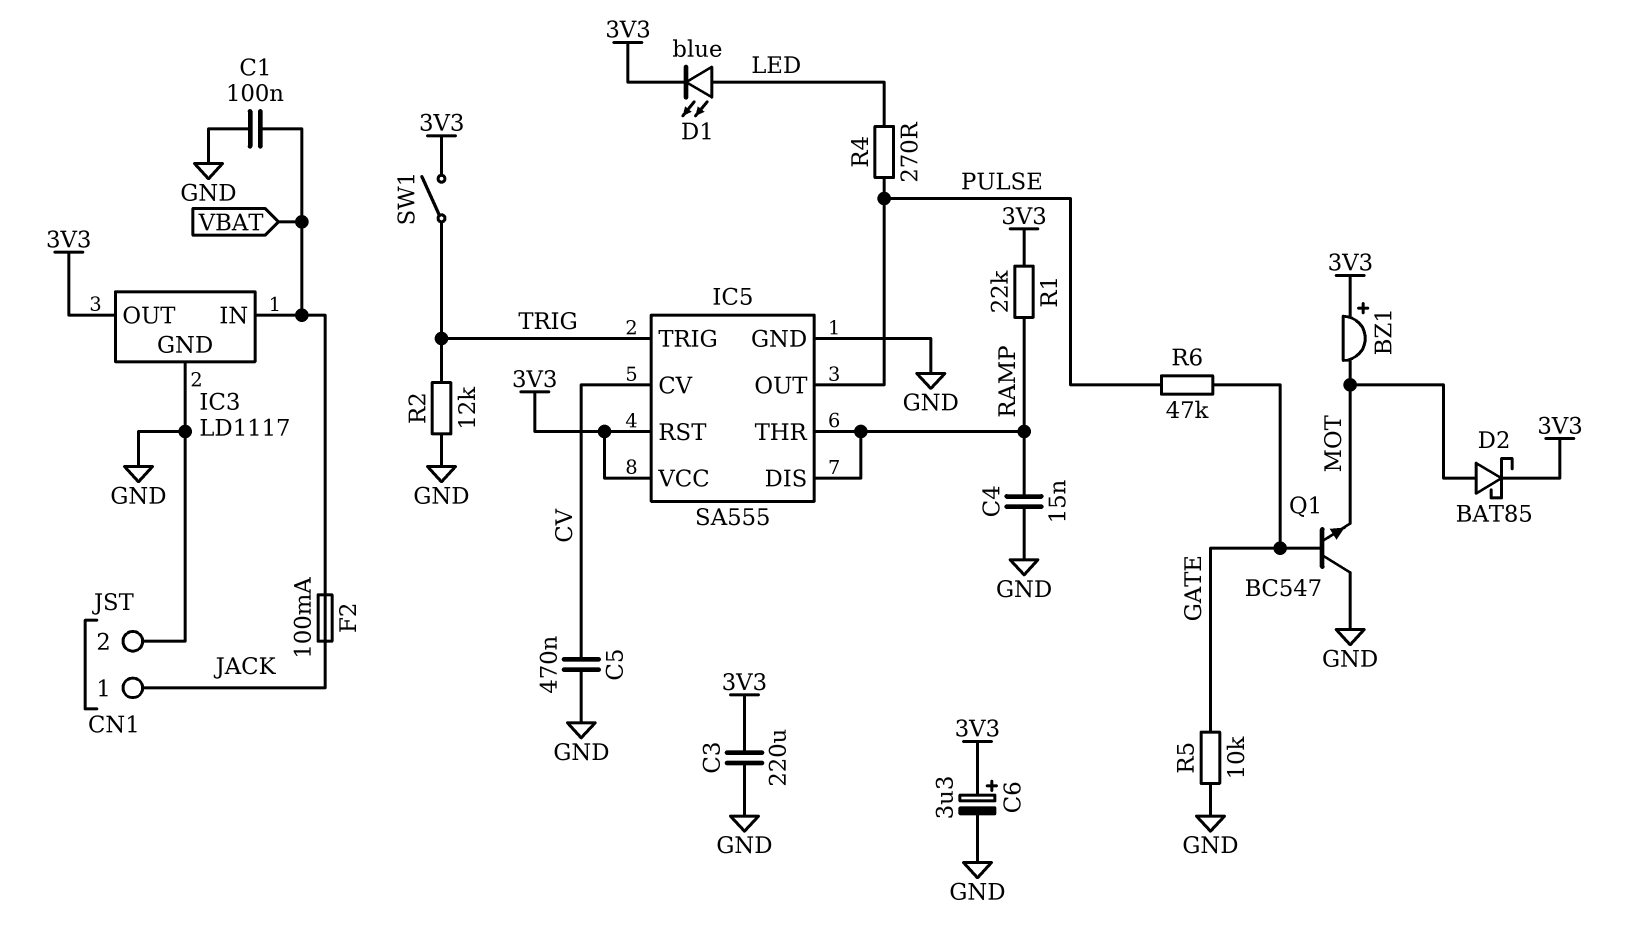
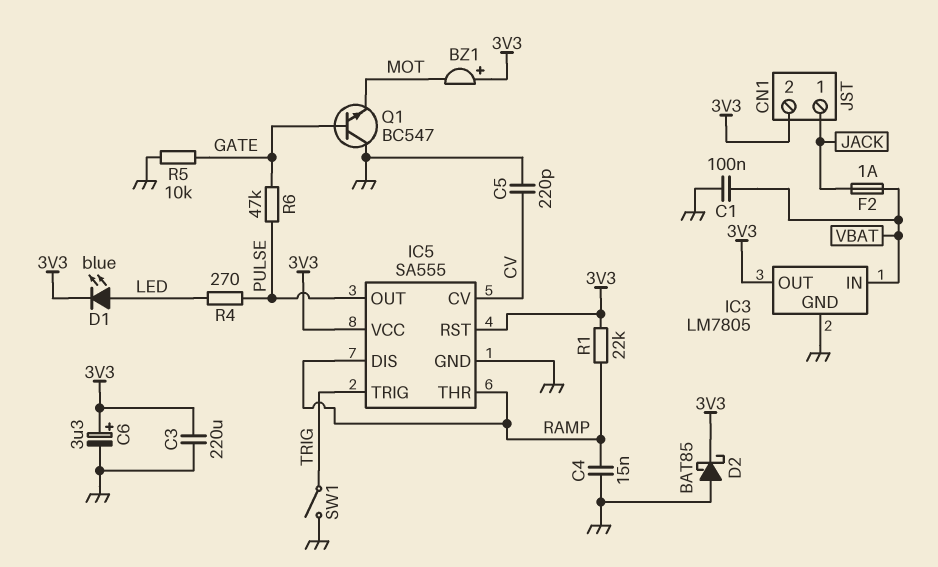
C5: 470nF (CV, GND) -> 220pF (CV, GND)
CN1 pin 2: GND -> 3V3
D2: schottky BAT85 (A MOT, K 3V3) -> schottky BAT85 (A GND, K 3V3)
F2: 100mA (JACK, VBAT) -> 1A (JACK, VBAT)
IC3: LD1117 -> LM7805
R2: 12k (GND, TRIG) -> none
SW1: switch (3V3, TRIG) -> switch (GND, TRIG)

